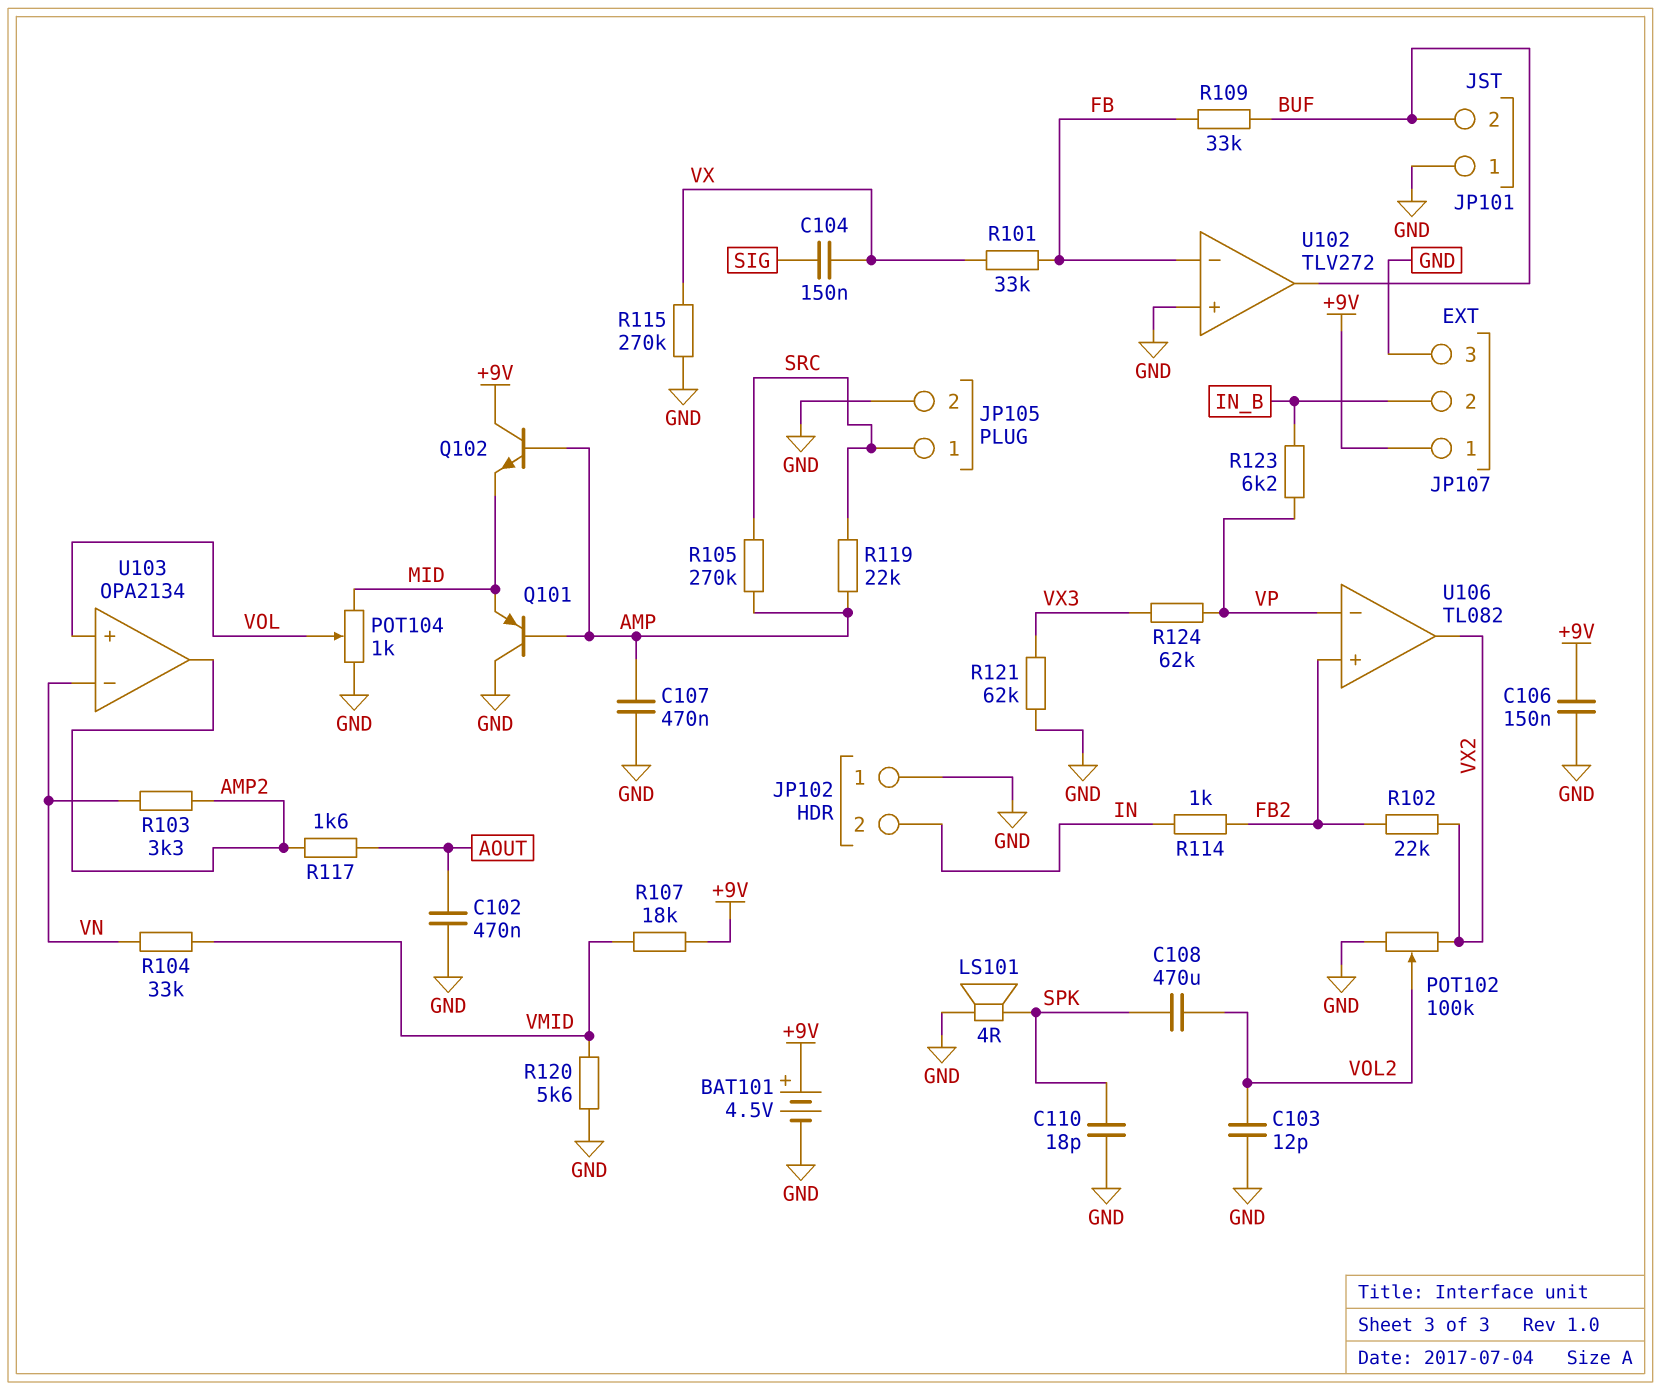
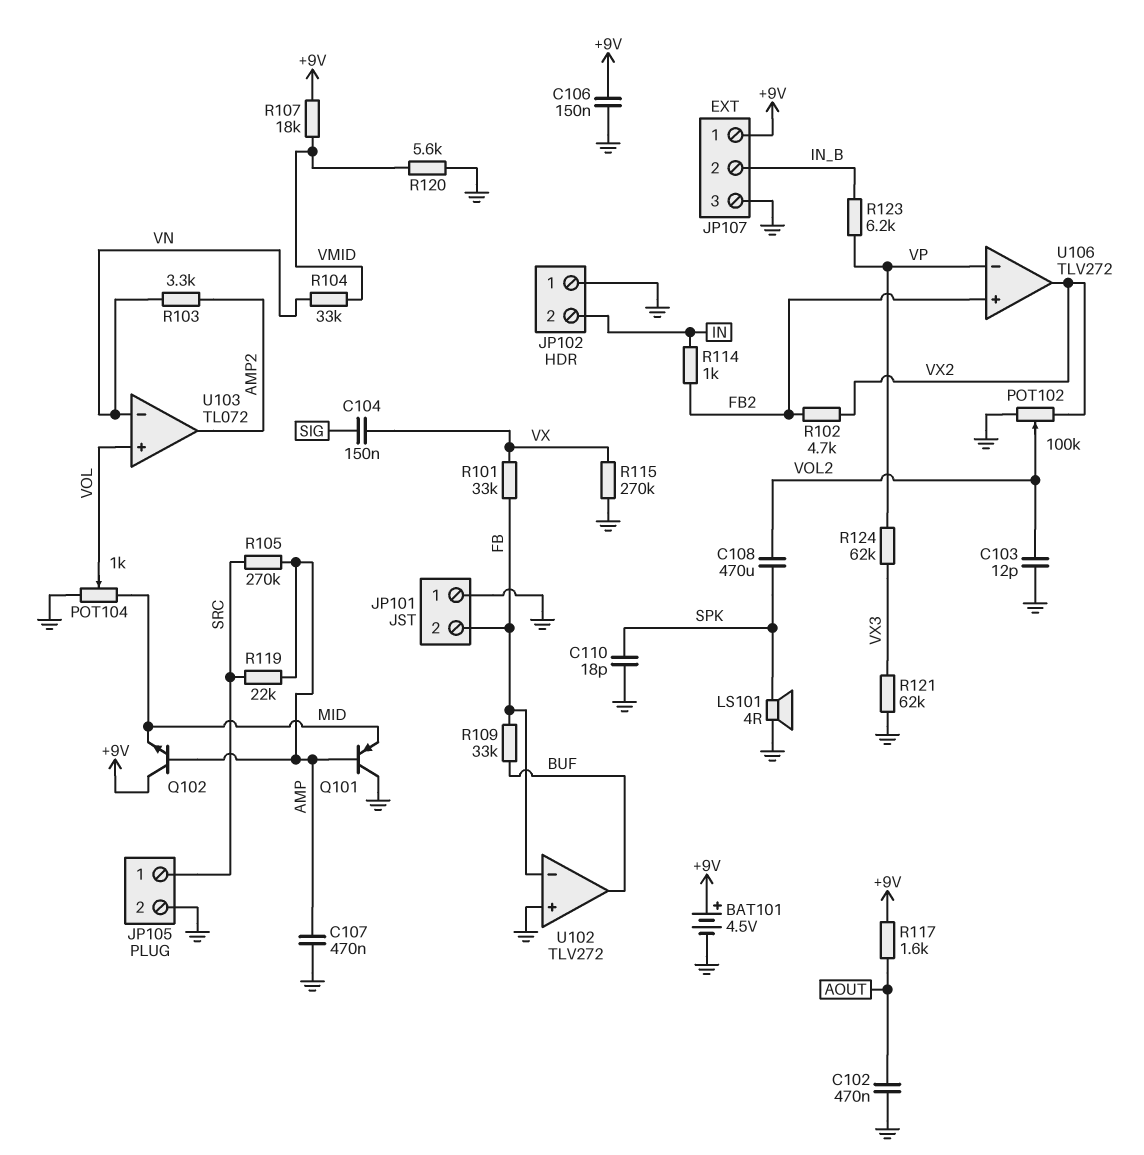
JP101 pin 2: BUF -> FB
R102: 22k (FB2, VX2) -> 4.7k (FB2, VX2)
R117: 1.6k (AMP2, AOUT) -> 1.6k (+9V, AOUT)
U103: OPA2134 -> TL072
U106: TL082 -> TLV272

